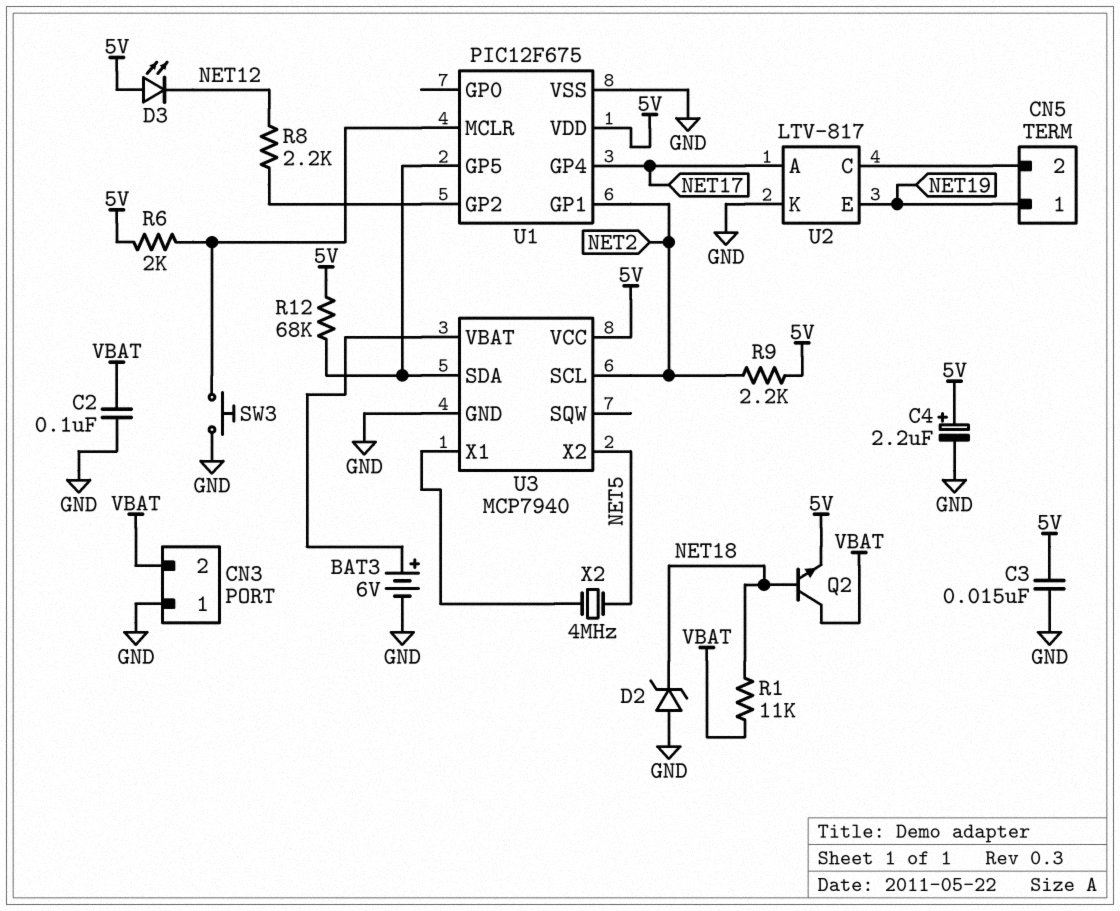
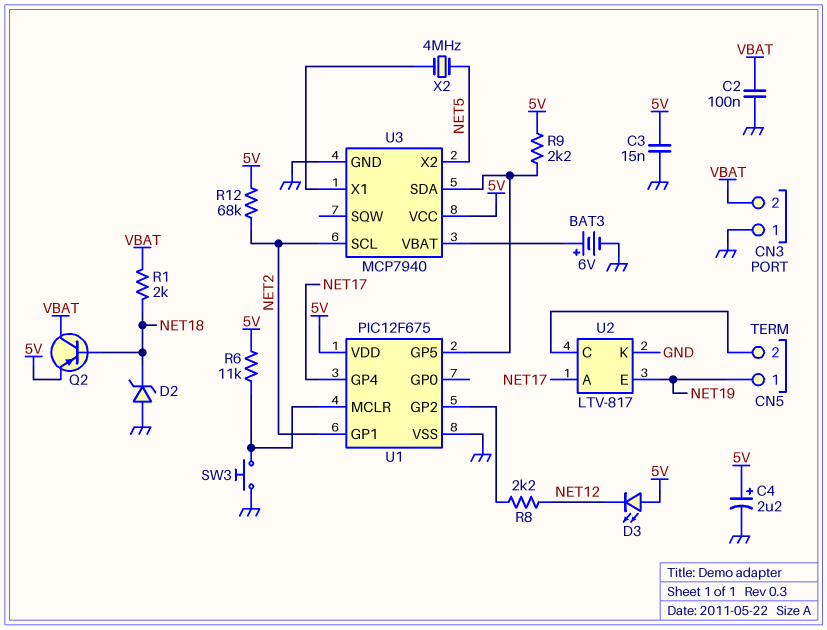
Q2: NPN (B NET18, C VBAT, E 5V) -> PNP (B NET18, C VBAT, E 5V)
R1: 11k (NET18, VBAT) -> 2k (NET18, VBAT)
R6: 2k (5V, U1/MCLR) -> 11k (5V, U1/MCLR)
R9: 2.2k (5V, NET2) -> 2.2k (5V, U1/GP5)
R12: 68k (5V, U1/GP5) -> 68k (5V, NET2)

